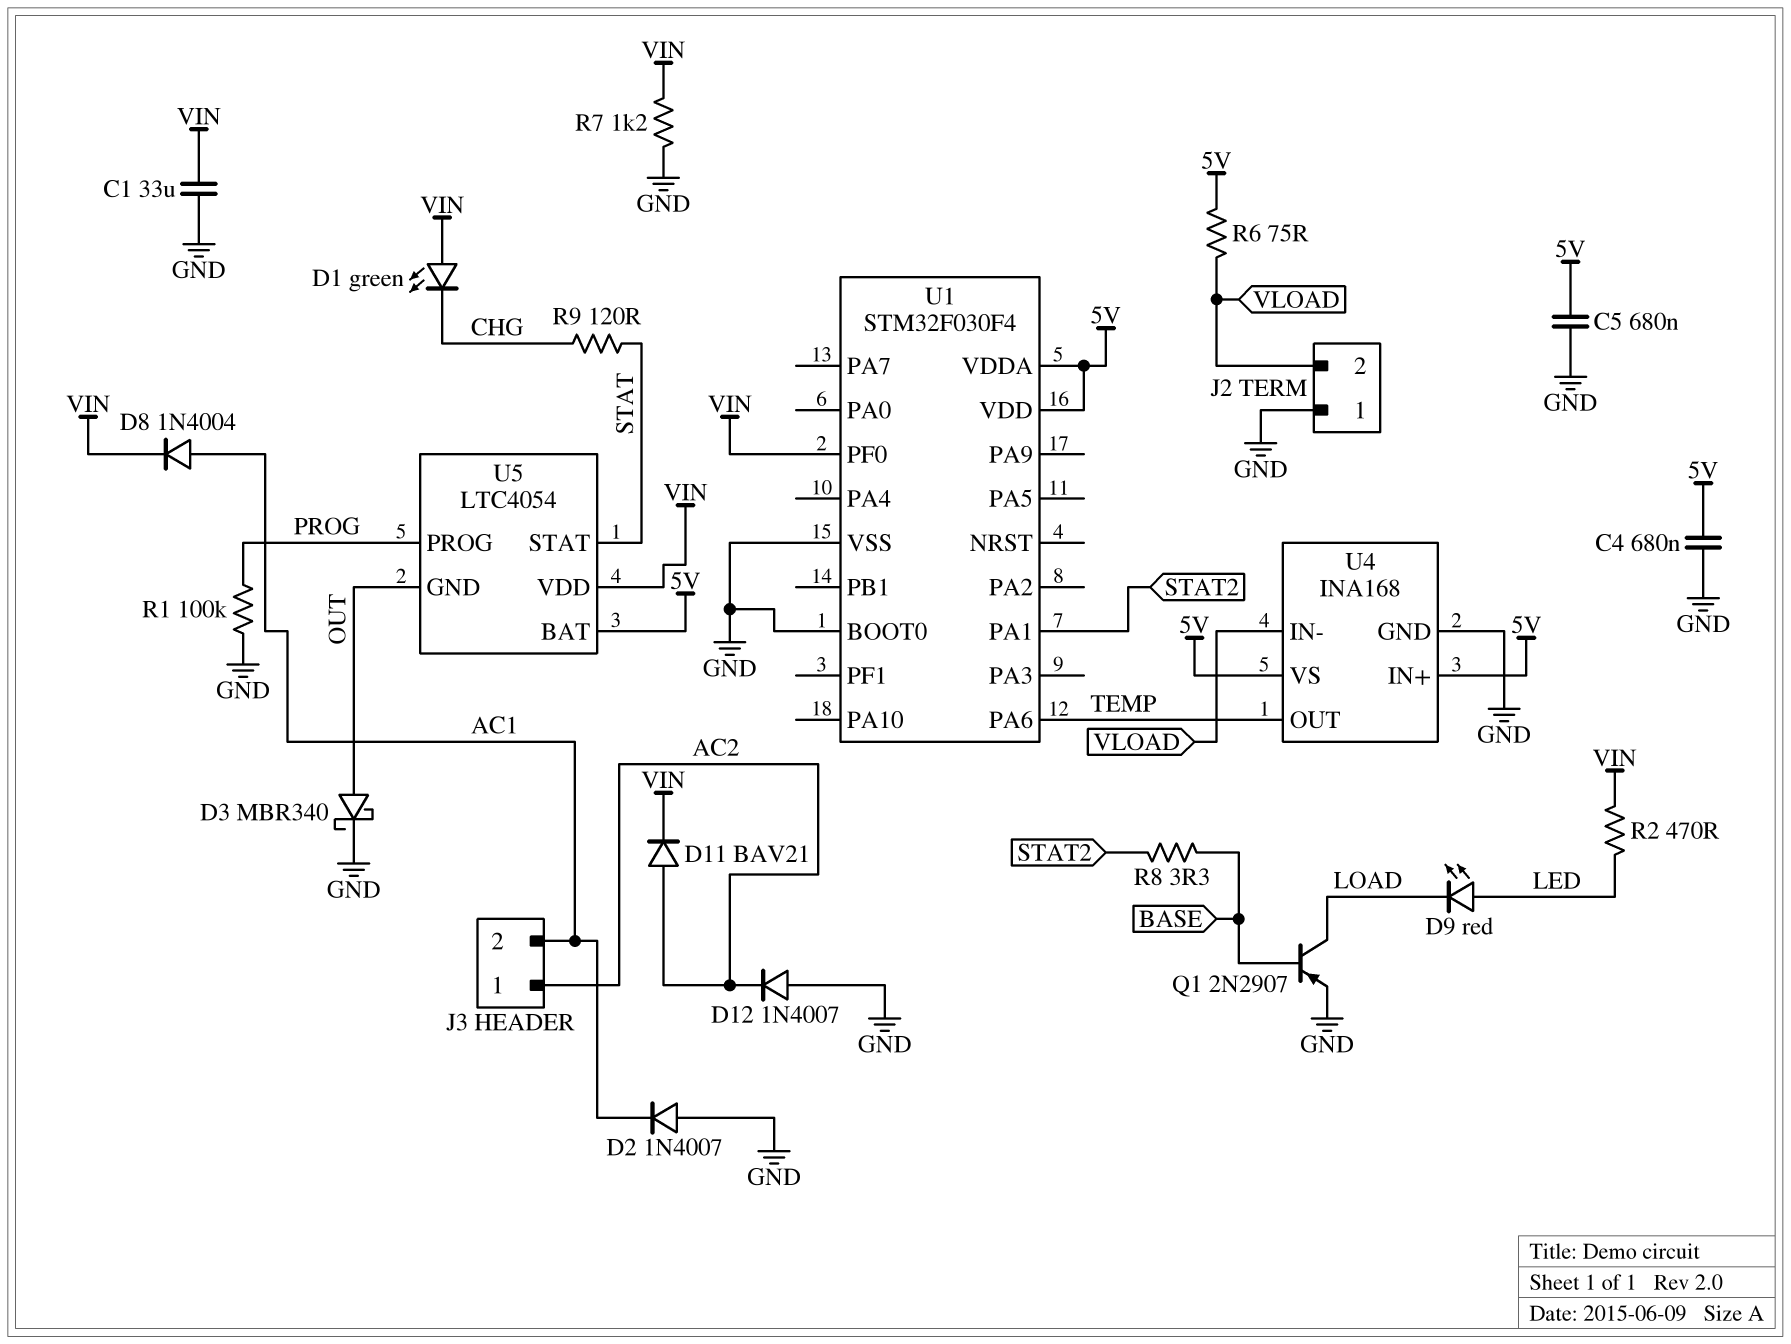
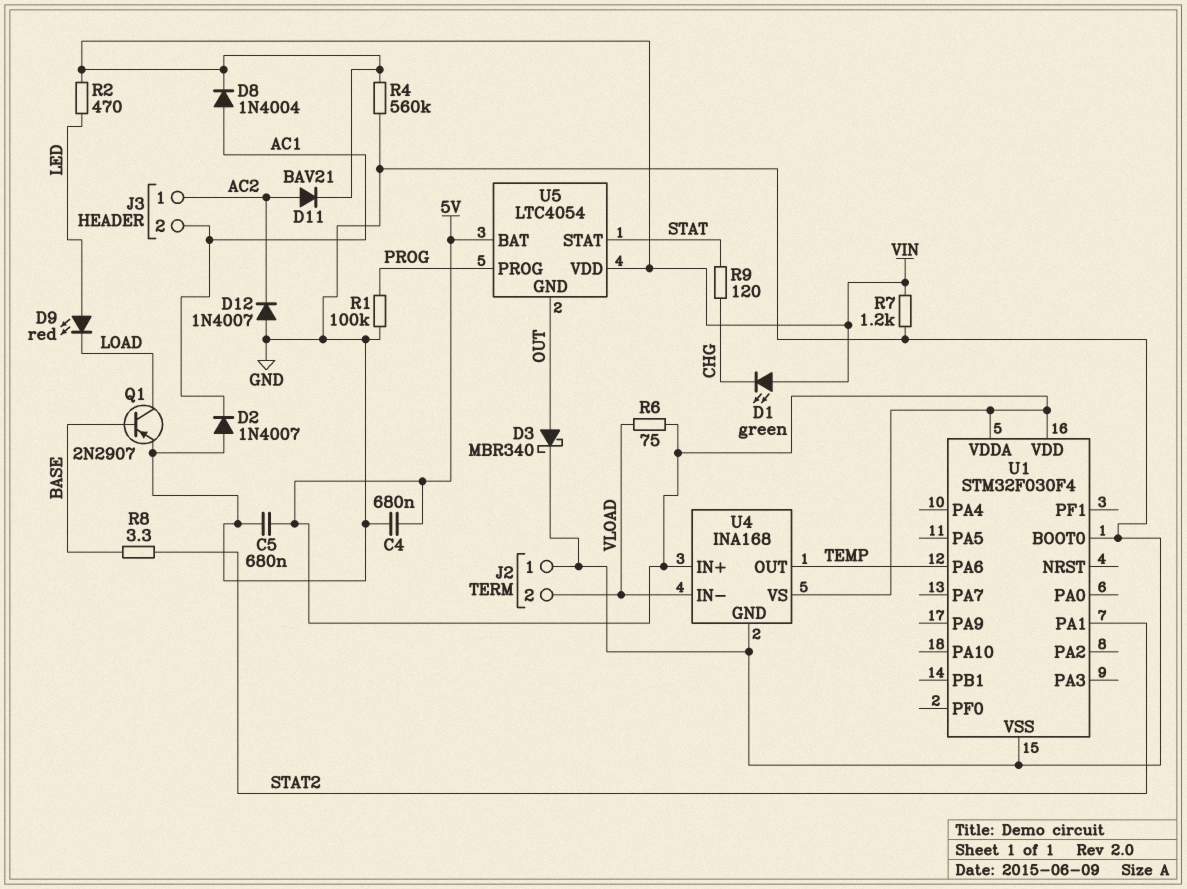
C1: 33uF (GND, VIN) -> none
R4: none -> 560k (GND, VIN)
U1 pin PF0: VIN -> none

